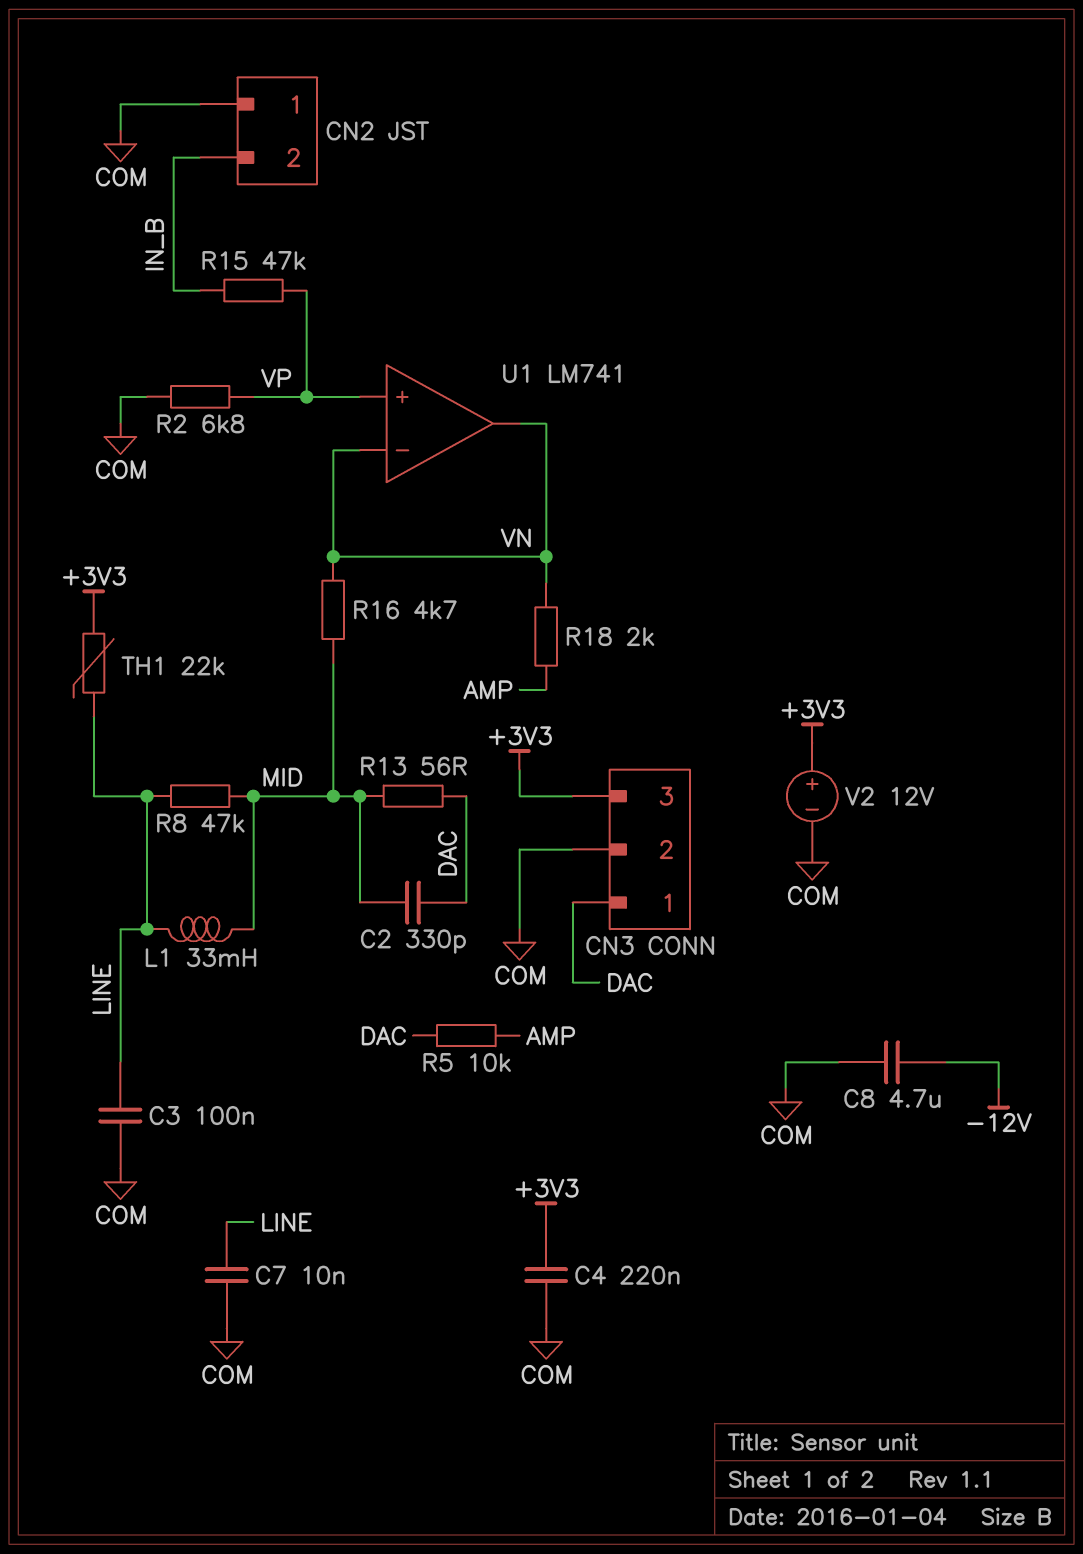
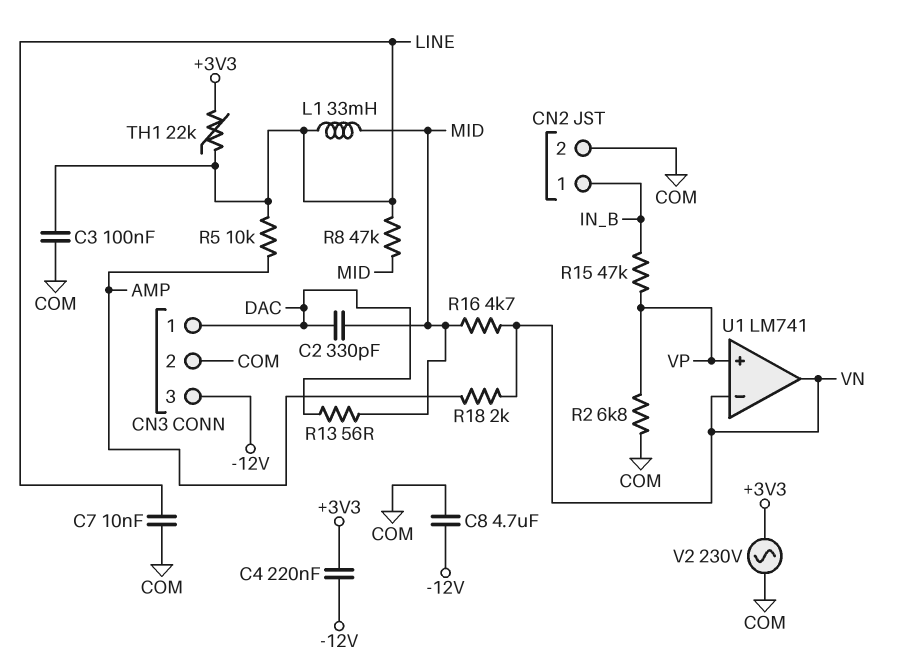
C4: 220nF (+3V3, COM) -> 220nF (+3V3, -12V)
CN2 pin 1: COM -> IN_B
CN2 pin 2: IN_B -> COM
CN3 pin 3: +3V3 -> -12V
R5: 10k (AMP, DAC) -> 10k (AMP, LINE)
V2: 12V (plus +3V3, minus COM) -> AC 230V (+3V3, COM)

